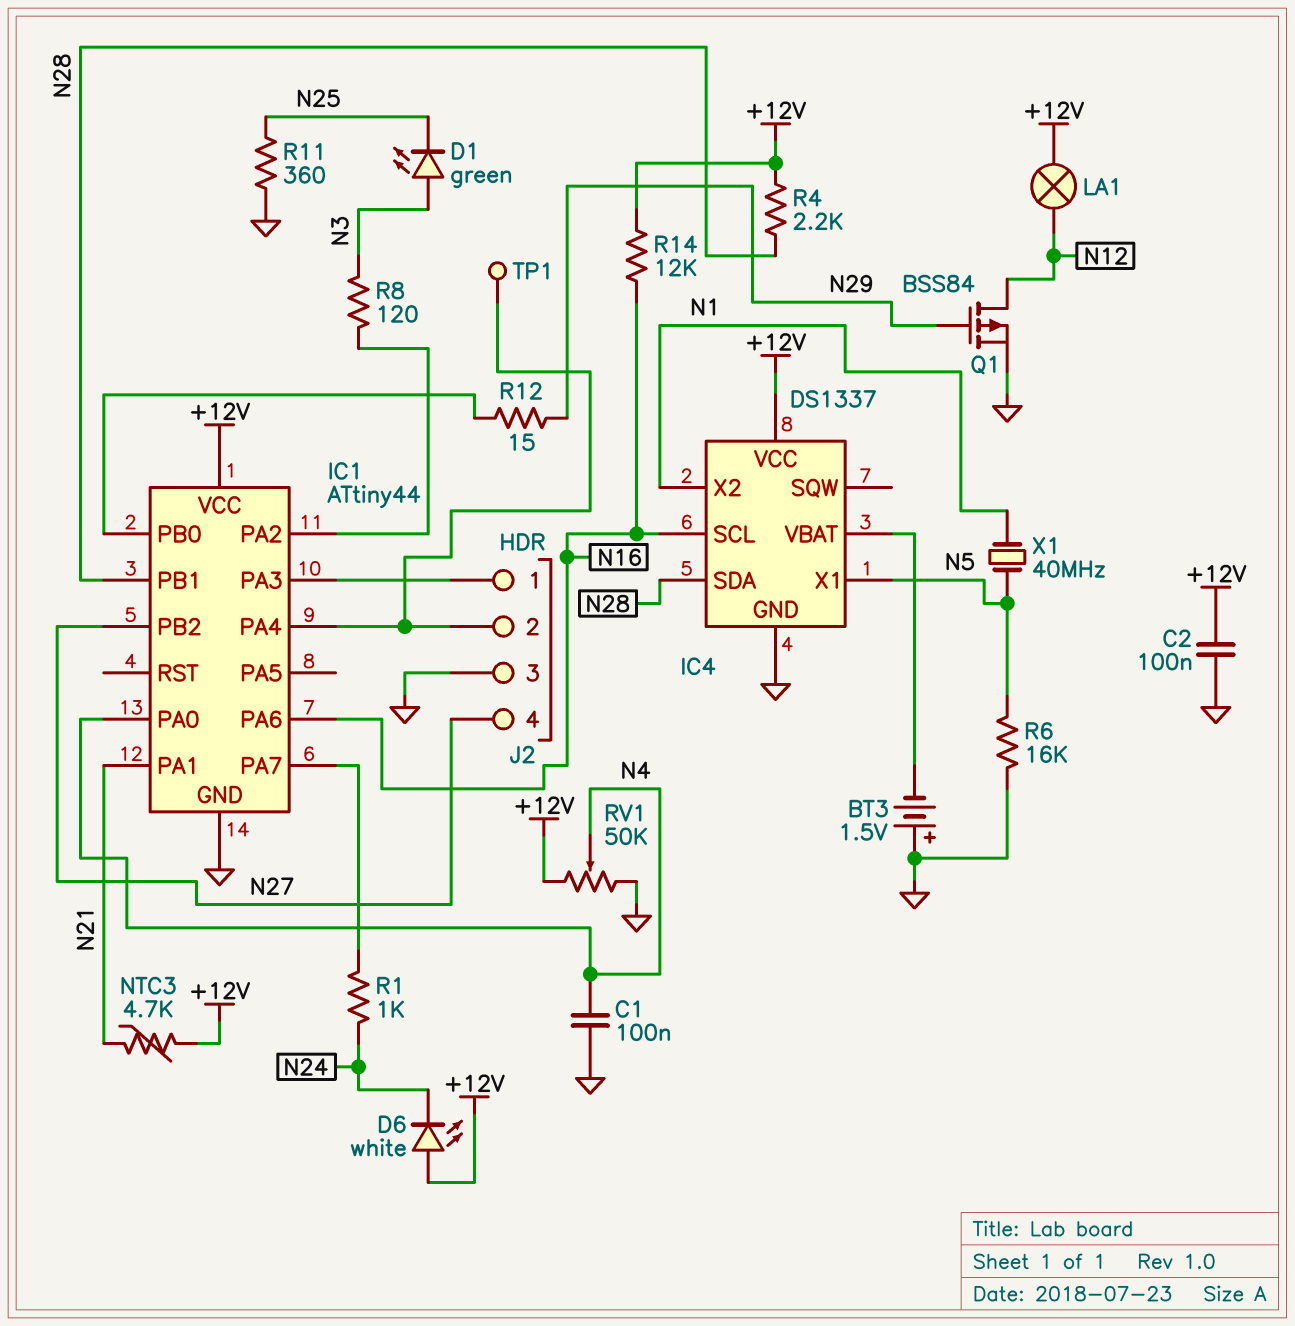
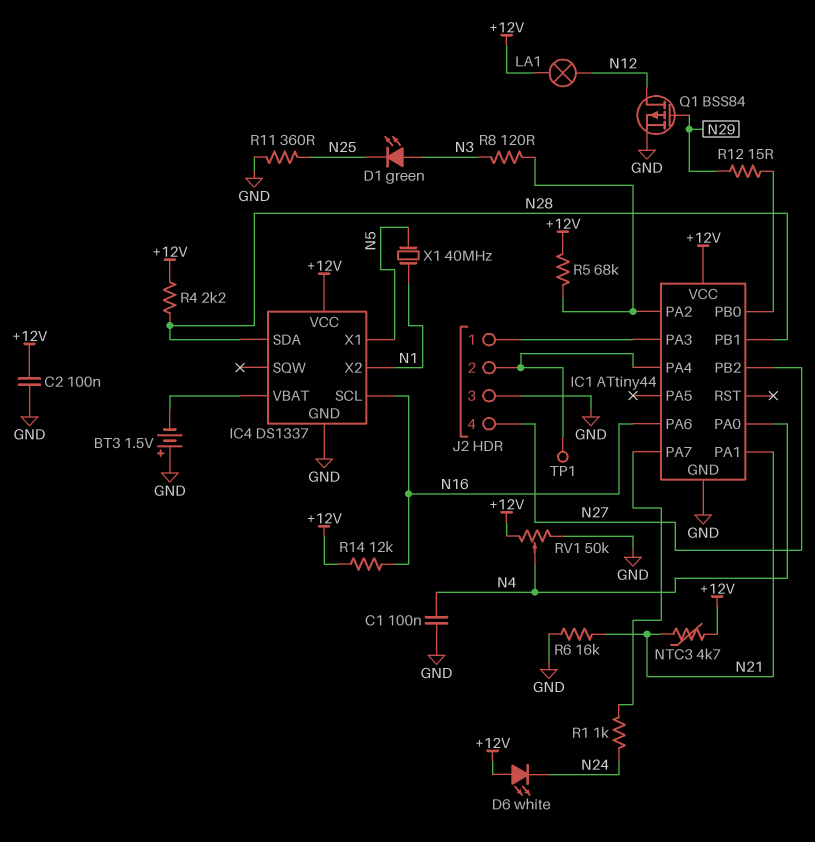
R5: none -> 68k (+12V, IC1/PA2)
R6: 16k (GND, N5) -> 16k (GND, N21)

